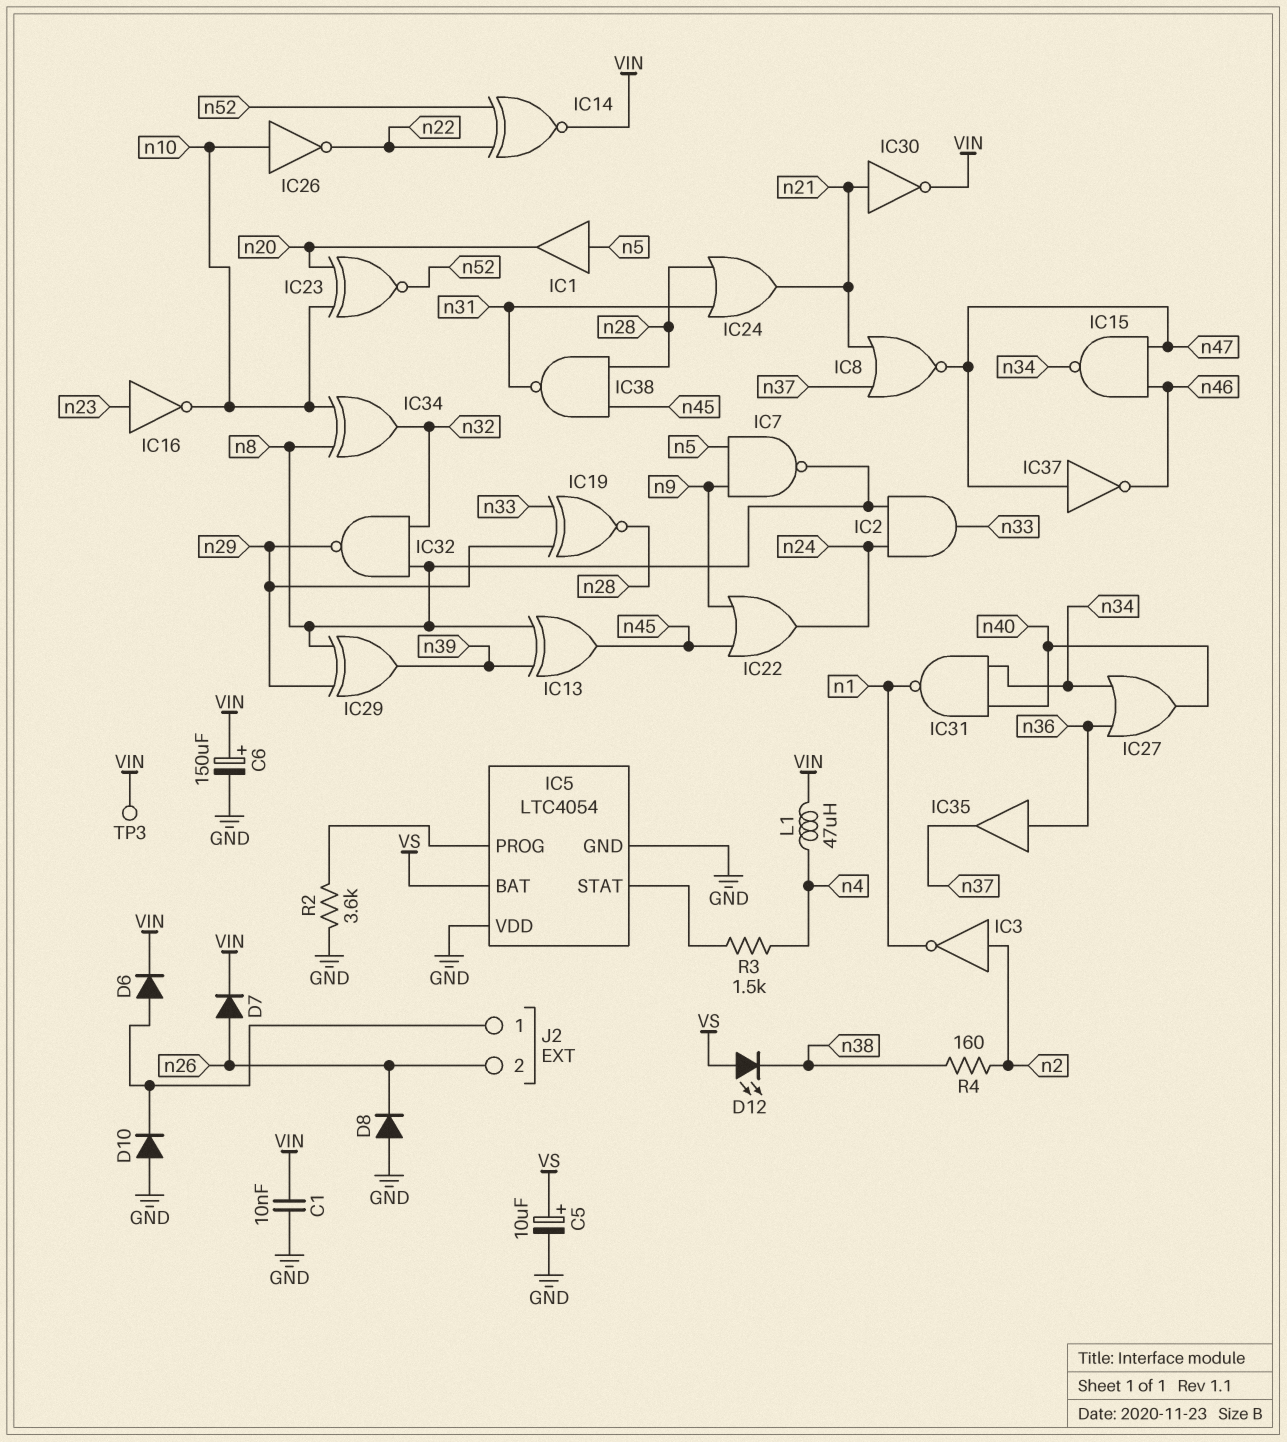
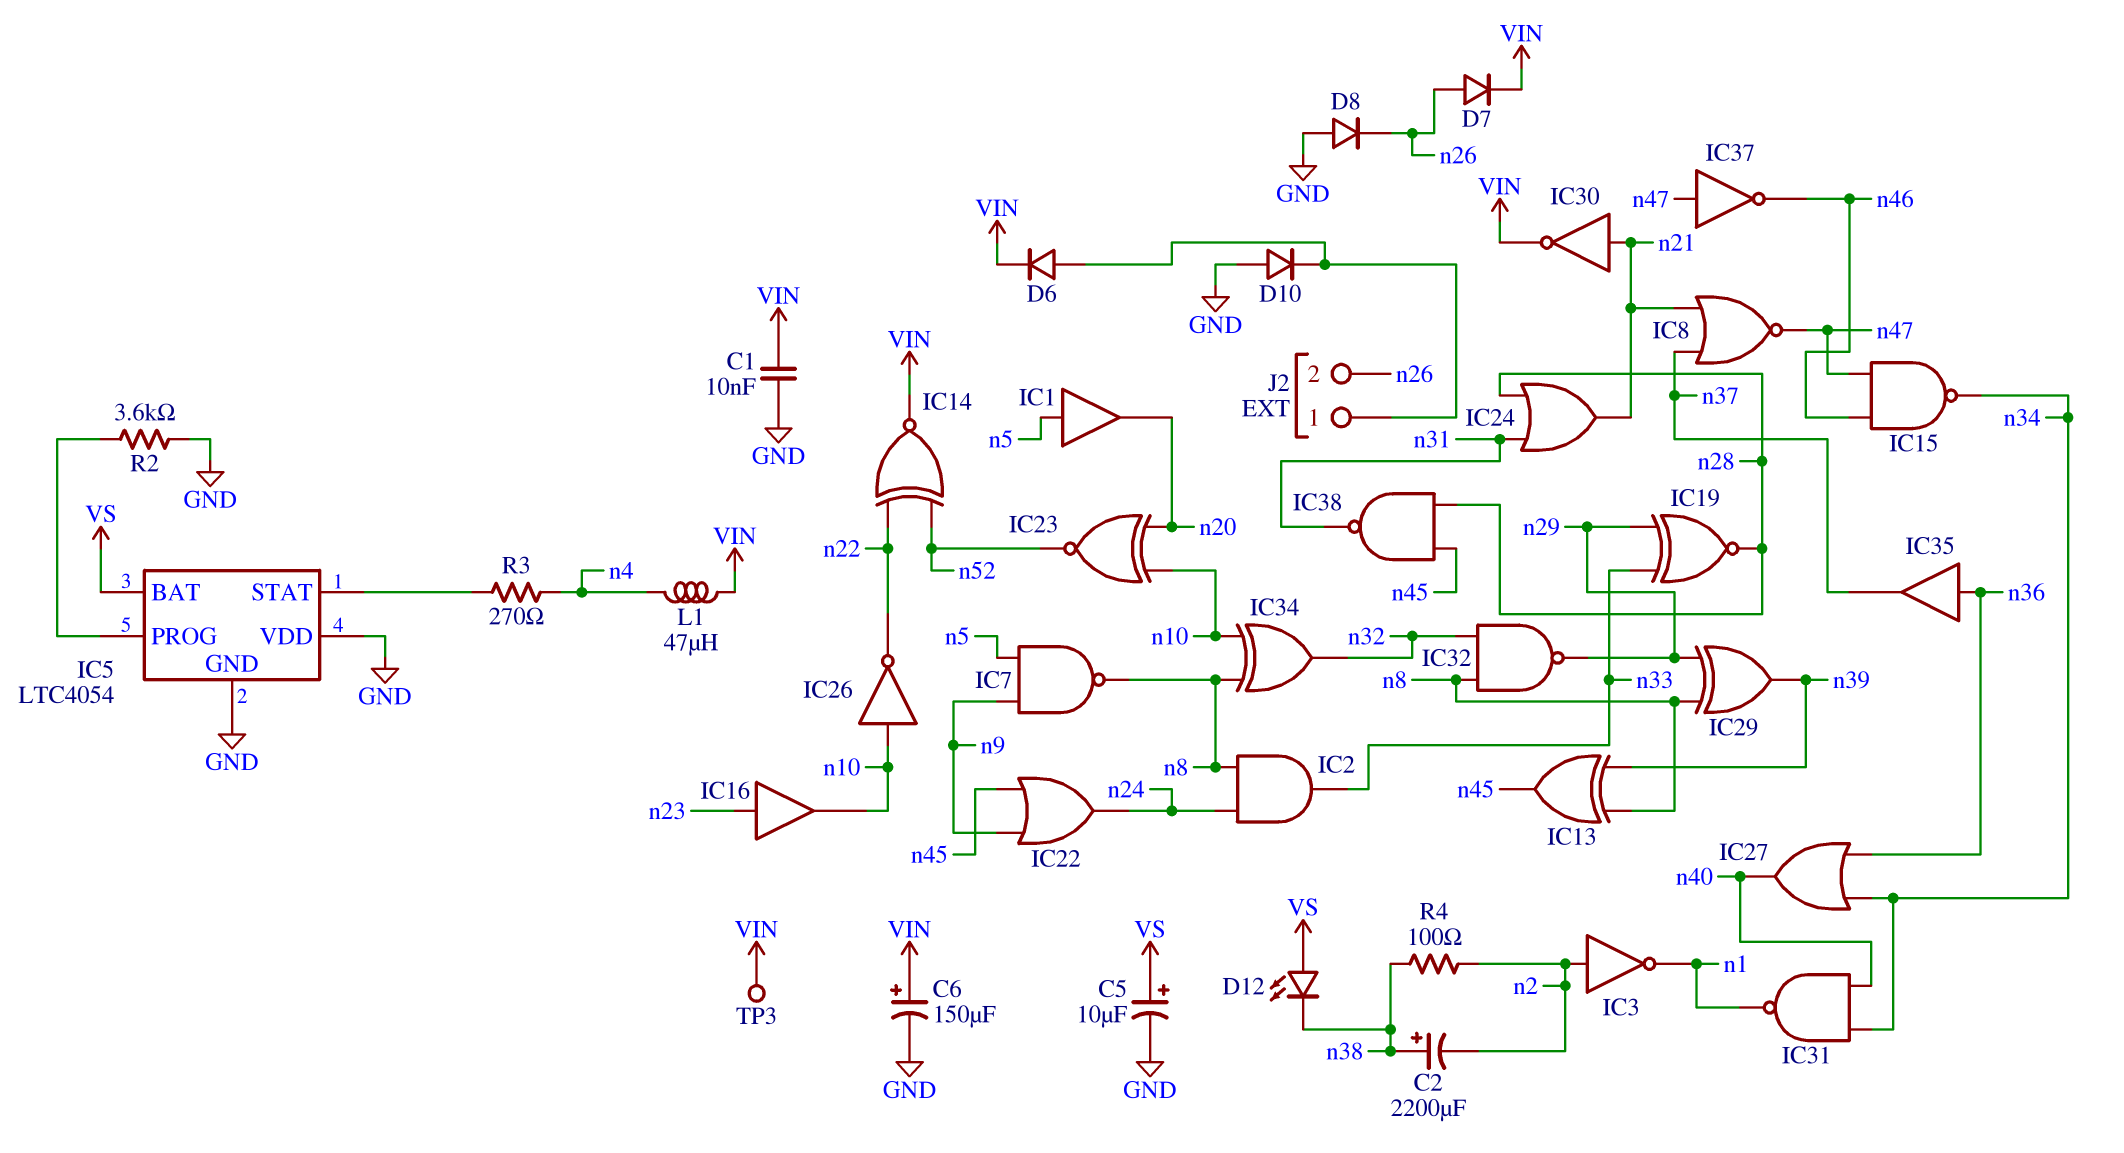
C2: none -> 2200uF (plus n38, minus n2)
IC16: NOT (in n23, out n10) -> buffer (in n23, out n10)
R3: 1.5k (IC5/STAT, n4) -> 270 (IC5/STAT, n4)
R4: 160 (n2, n38) -> 100 (n2, n38)

